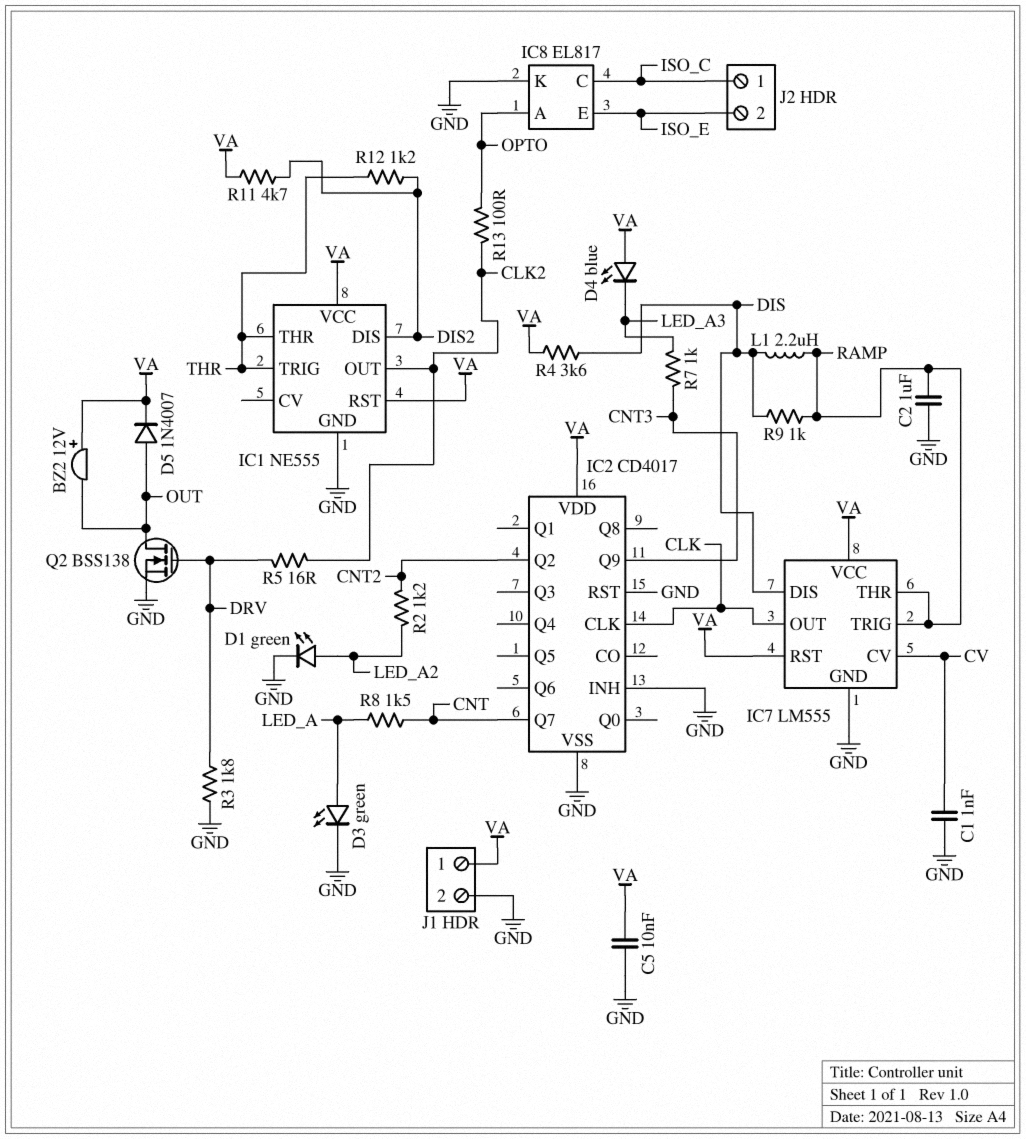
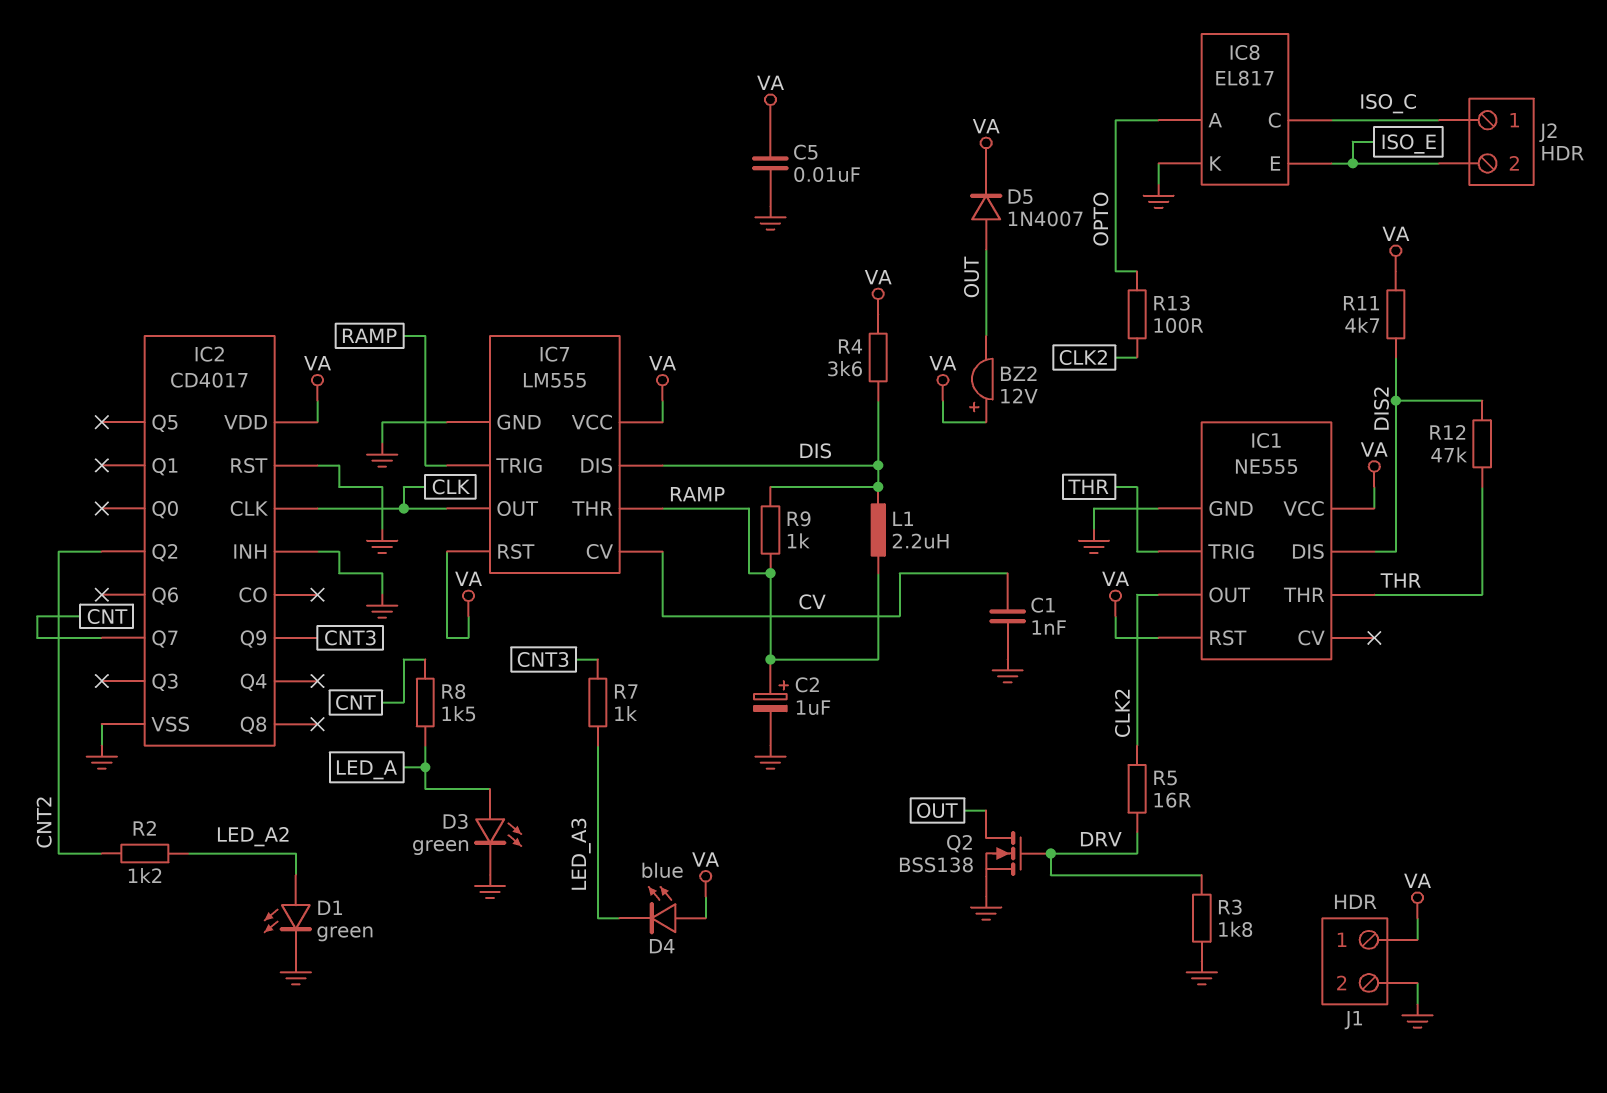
C2: 1uF (GND, RAMP) -> 1uF (plus RAMP, minus GND)
R12: 1.2k (DIS2, THR) -> 47k (DIS2, THR)

